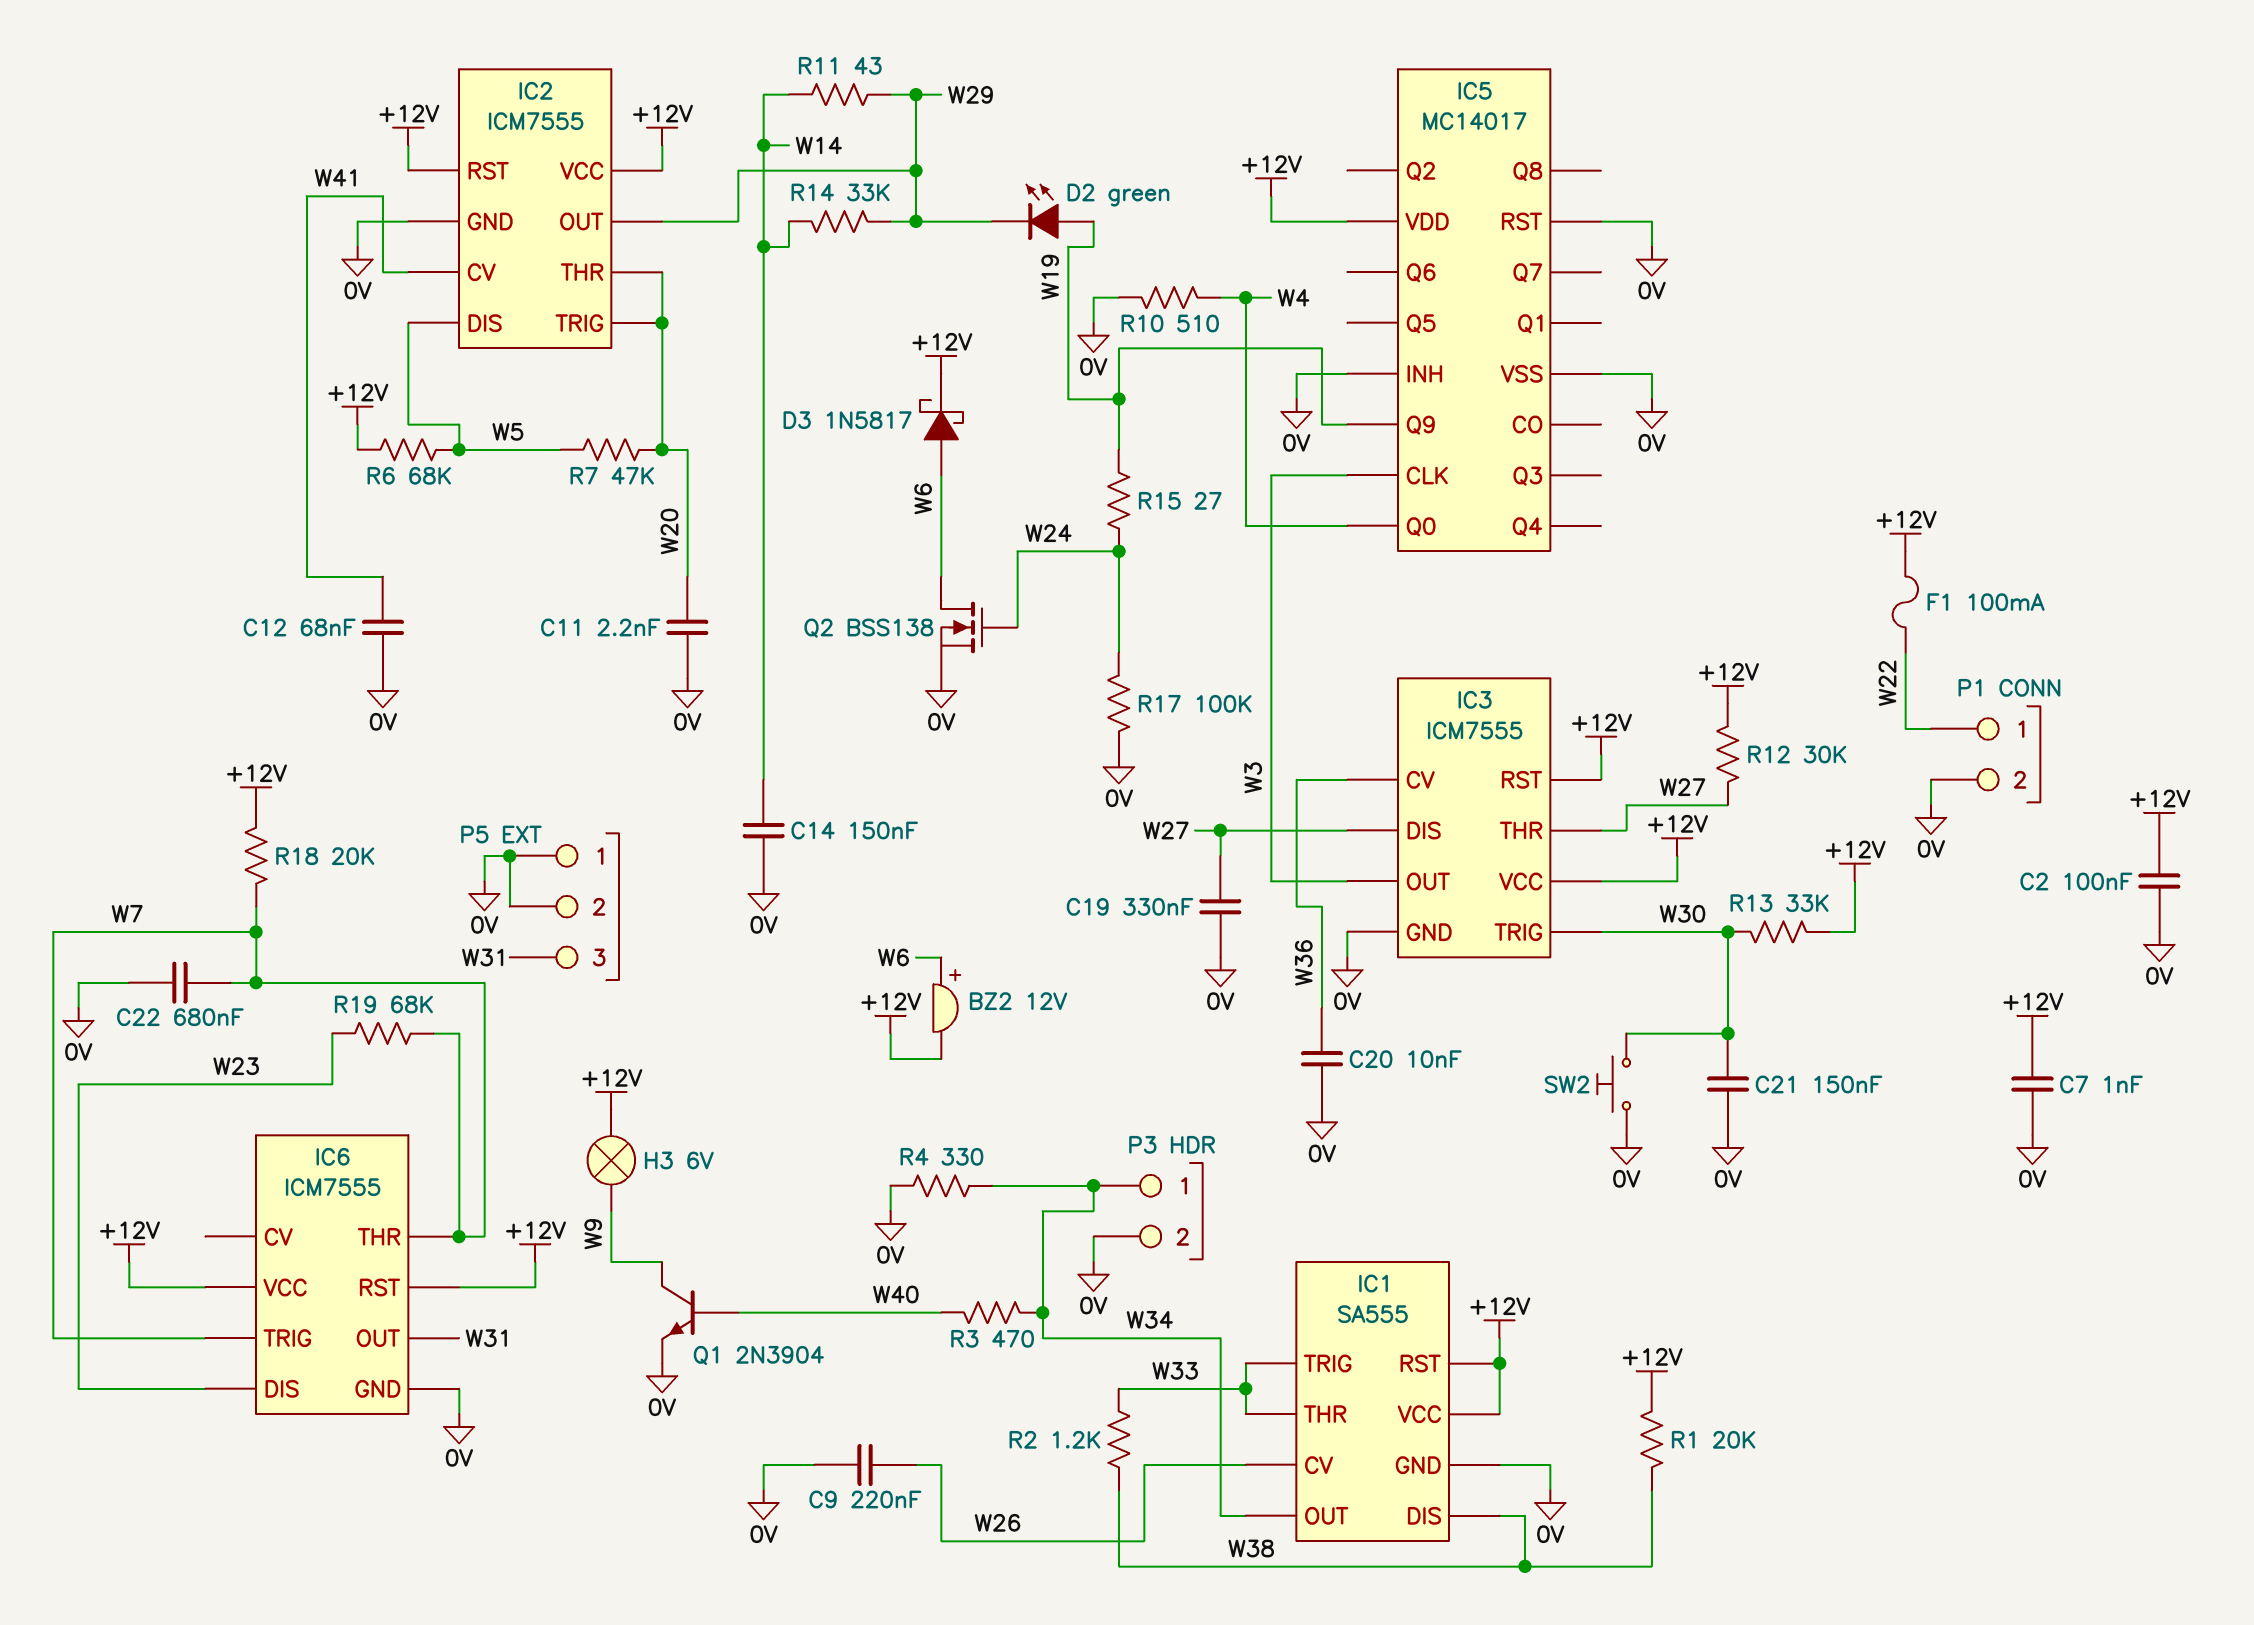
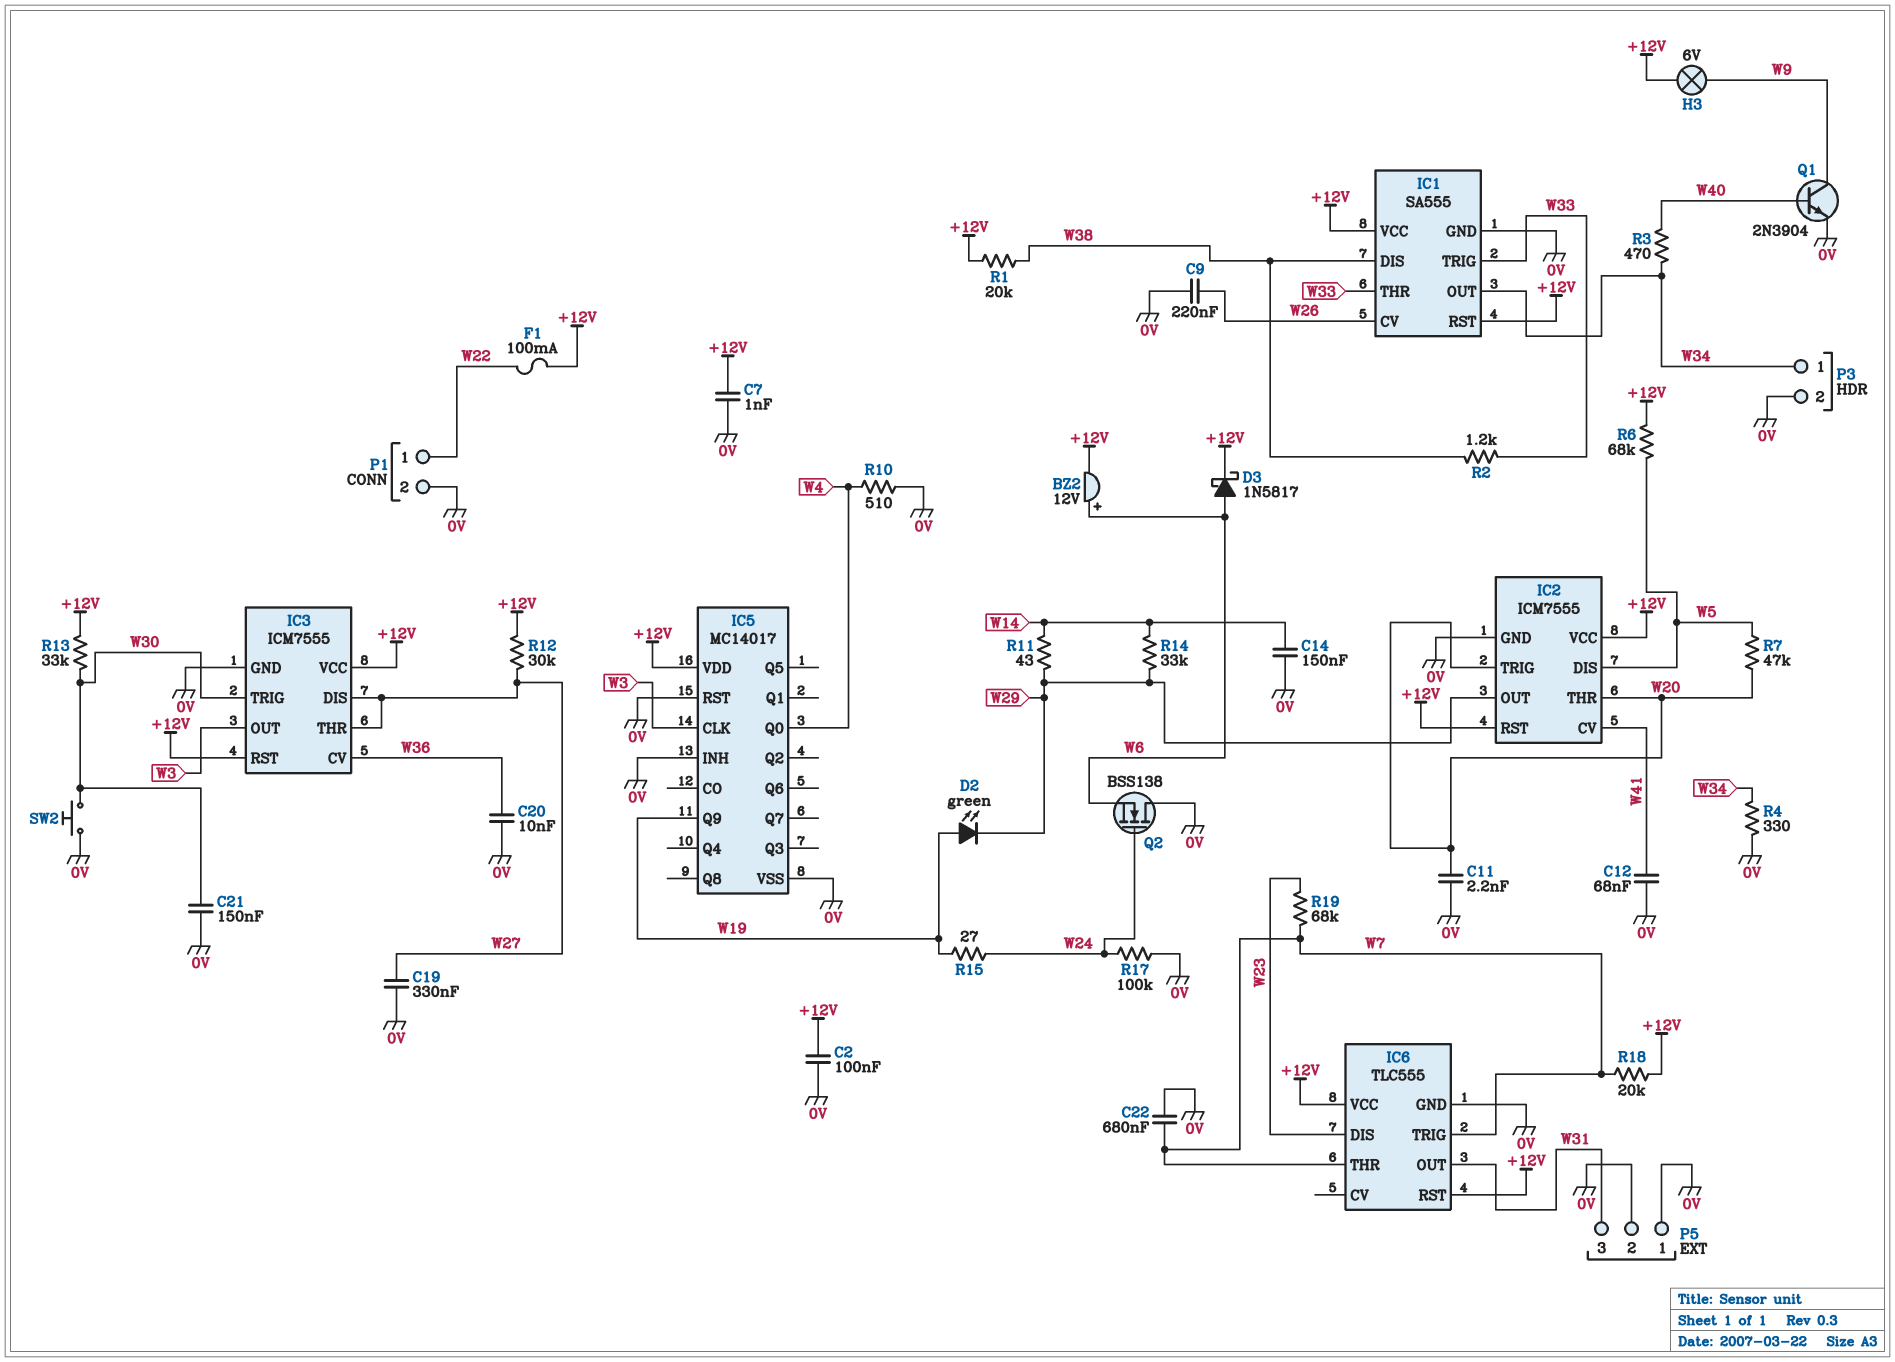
IC6: ICM7555 -> TLC555
Q2: NMOS BSS138 (G W24, D W6, S 0V) -> NMOS BSS138 (G W24, D 0V, S W6)

